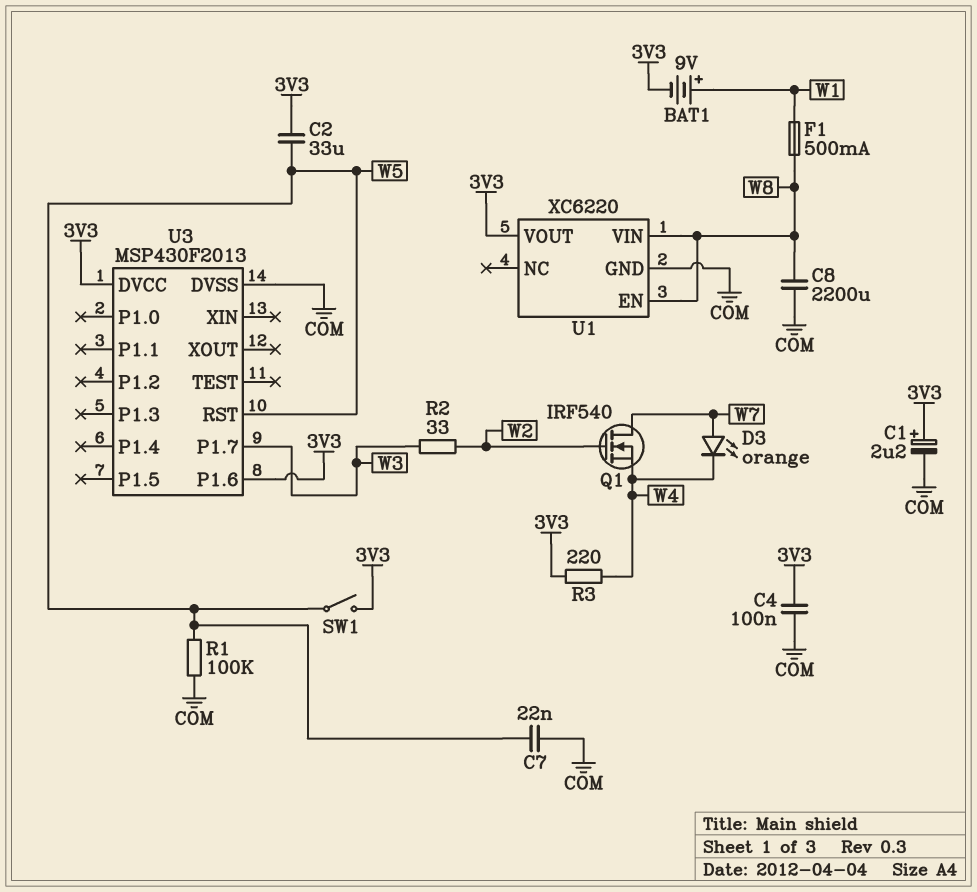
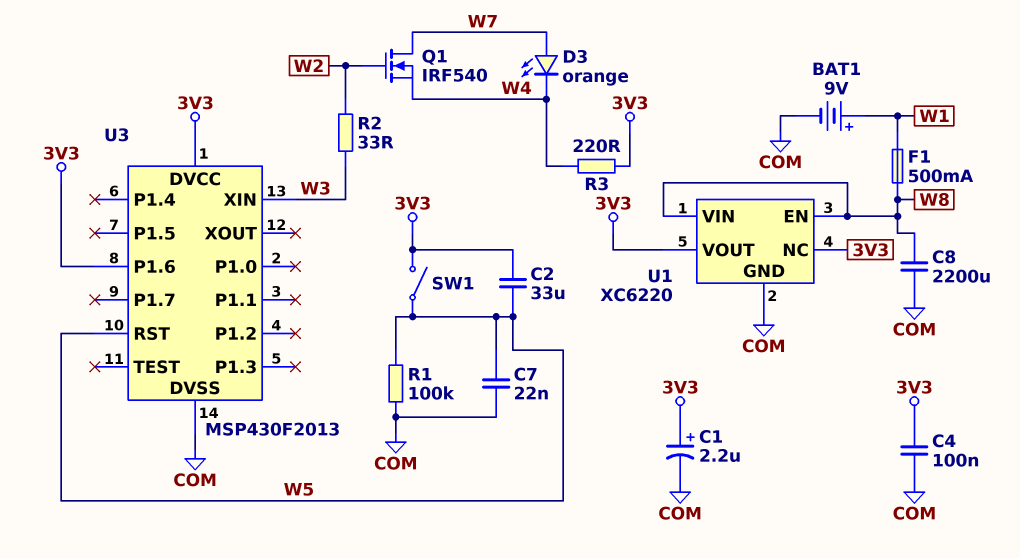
BAT1: 9V (plus W1, minus 3V3) -> 9V (plus W1, minus COM)
U1 pin NC: none -> 3V3
U3 pin P1.7: W3 -> none
U3 pin XIN: none -> W3

